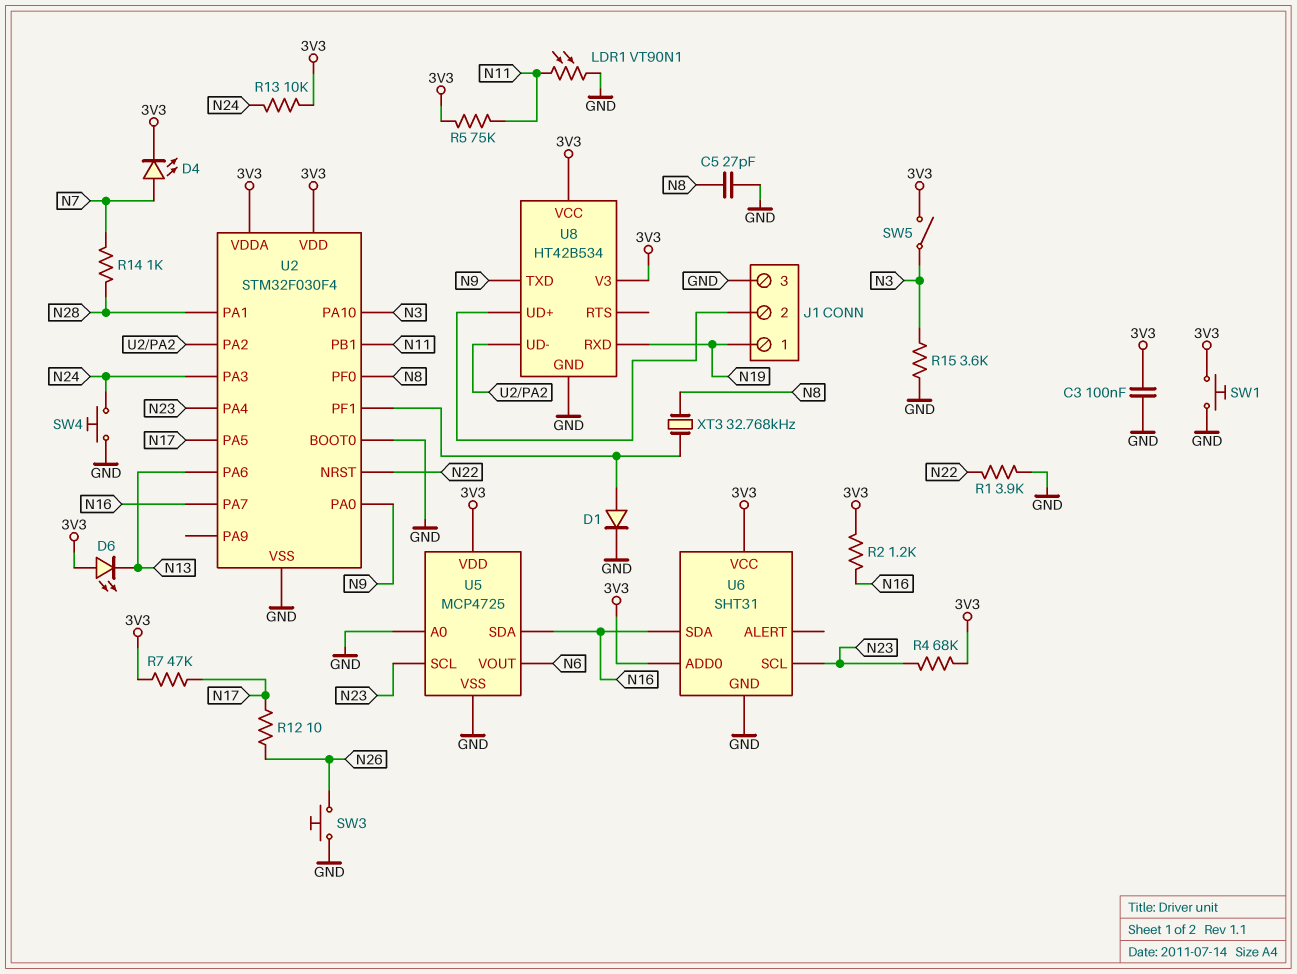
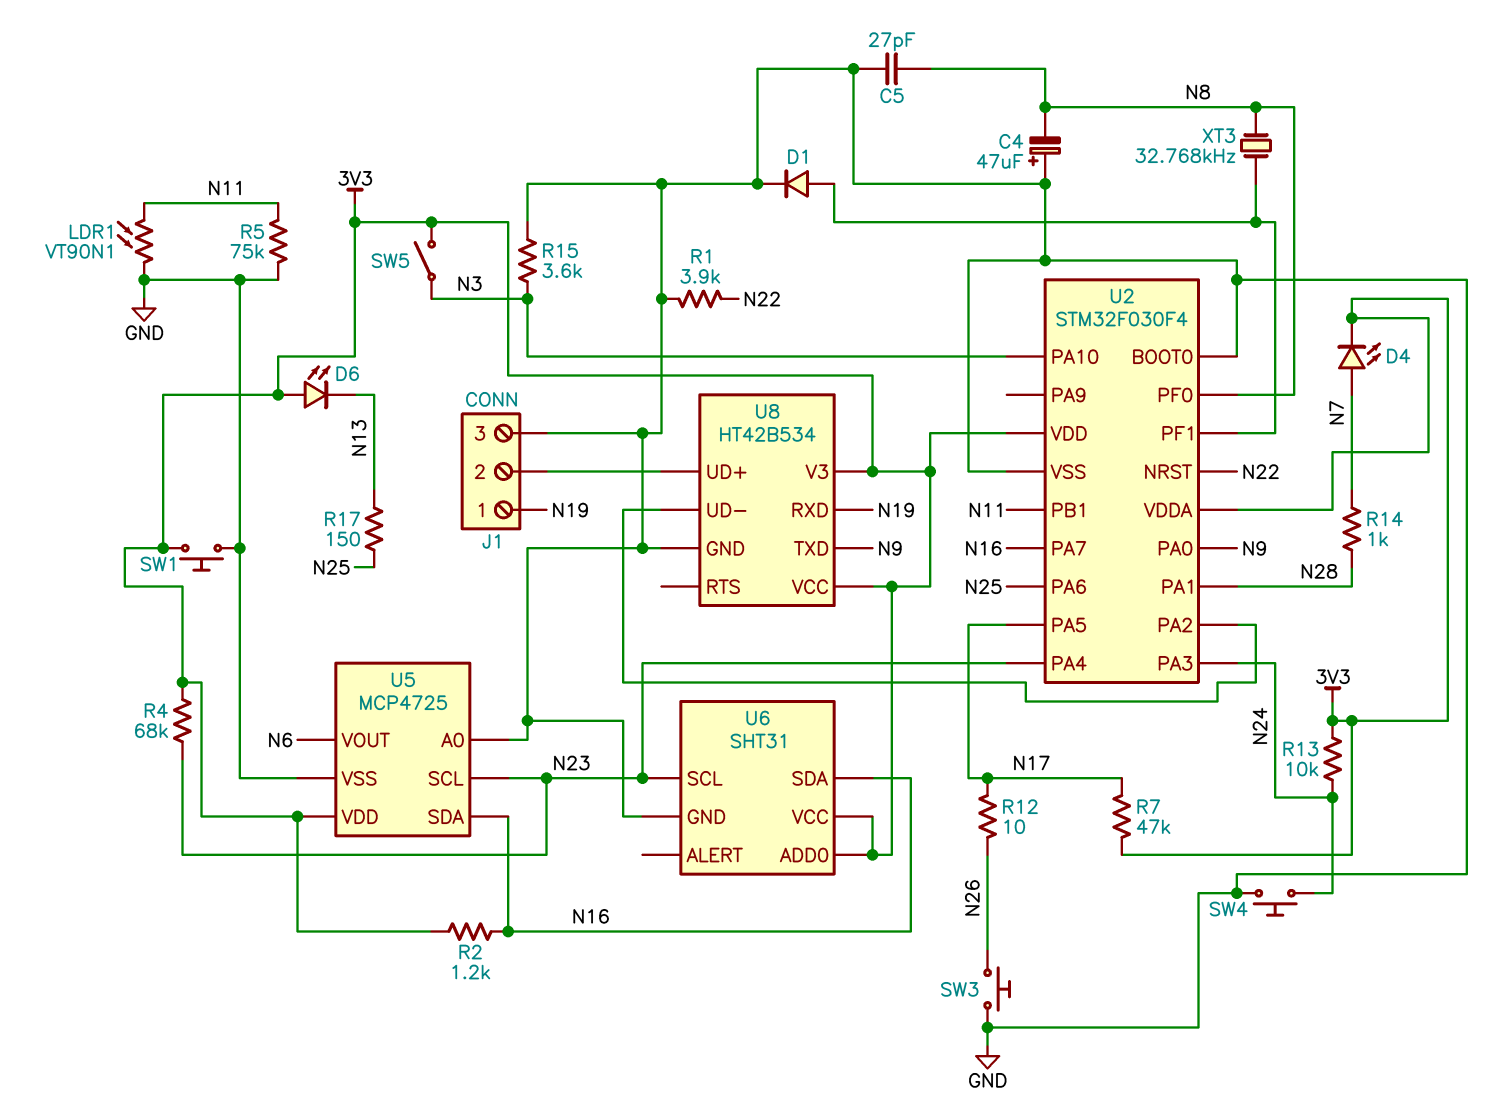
C3: 100nF (3V3, GND) -> none
C4: none -> 47uF (plus GND, minus N8)
R5: 75k (3V3, N11) -> 75k (GND, N11)
R17: none -> 150 (N13, N25)
U2 pin PA6: N13 -> N25

